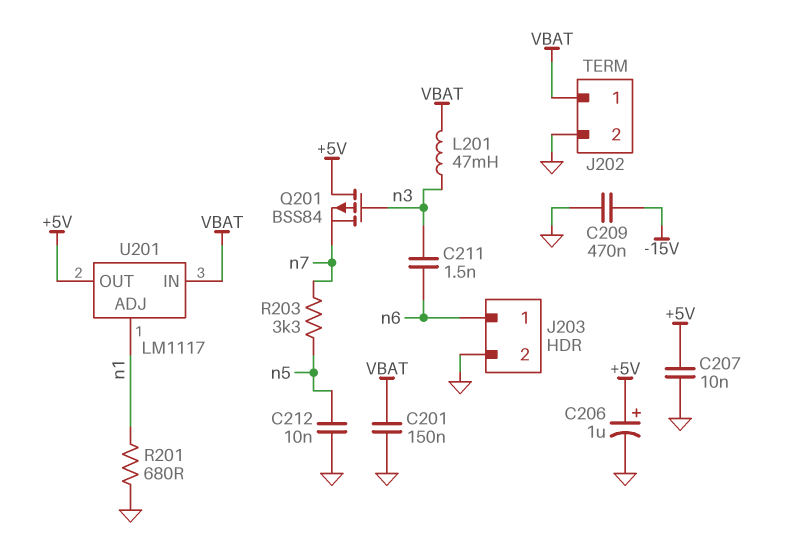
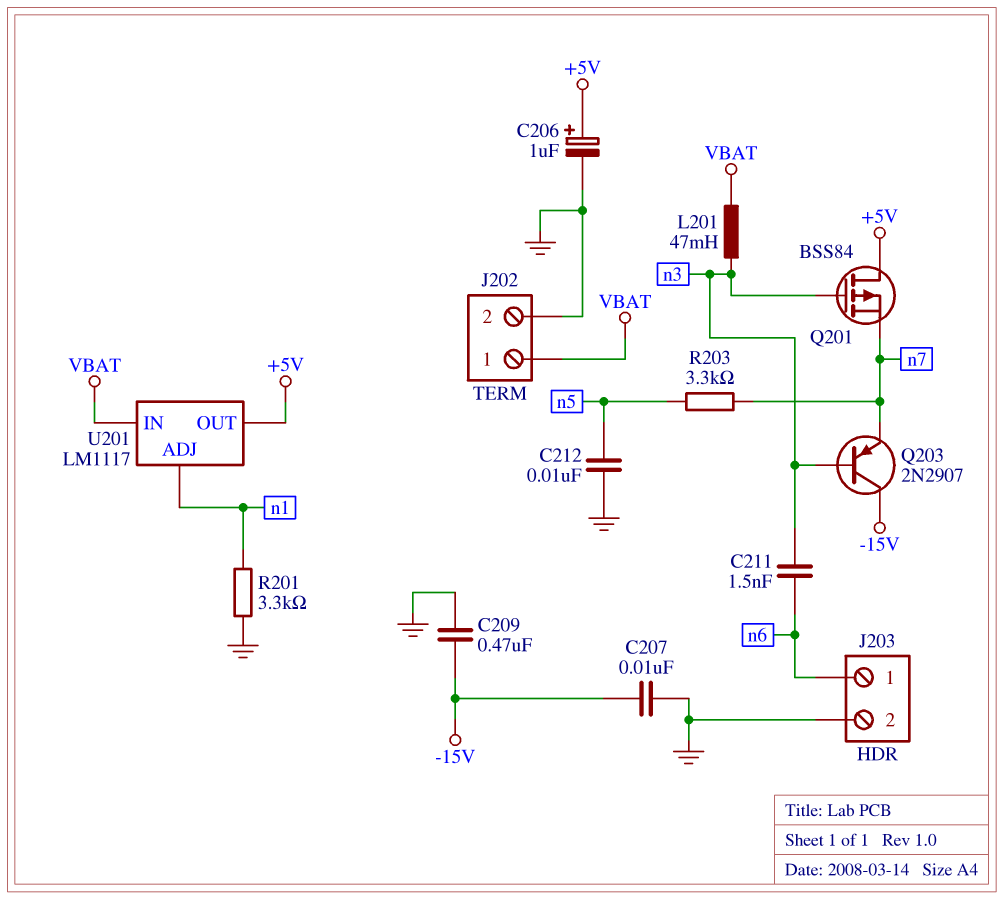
C201: 150nF (GND, VBAT) -> none
C207: 10nF (+5V, GND) -> 10nF (-15V, GND)
Q203: none -> PNP 2N2907 (B n3, C -15V, E n7)
R201: 680 (GND, n1) -> 3.3k (GND, n1)

